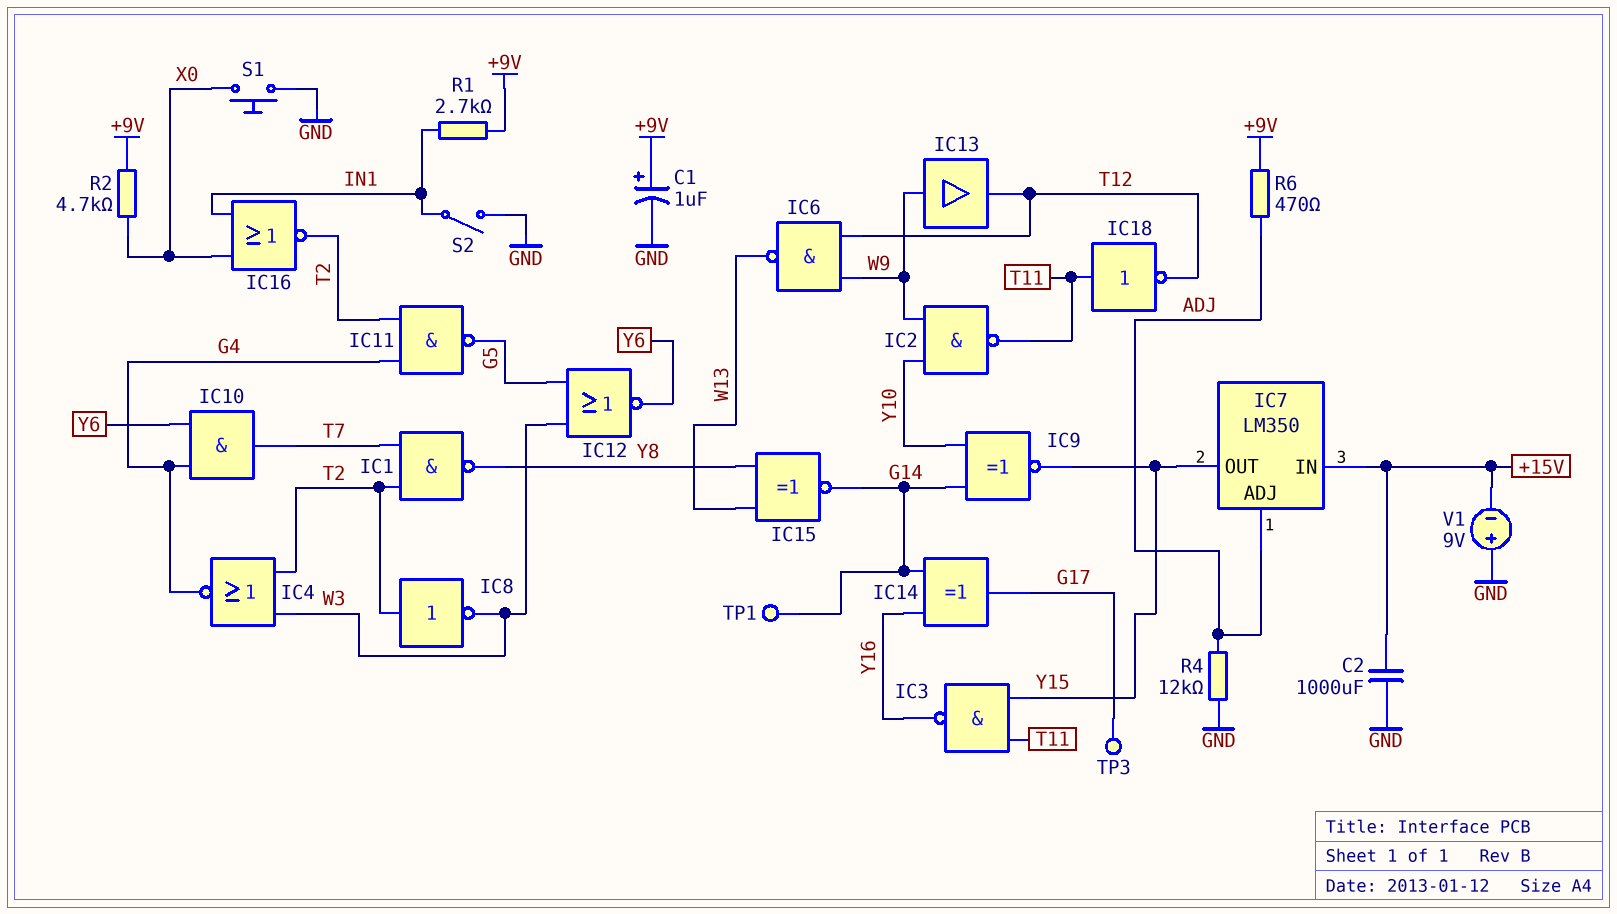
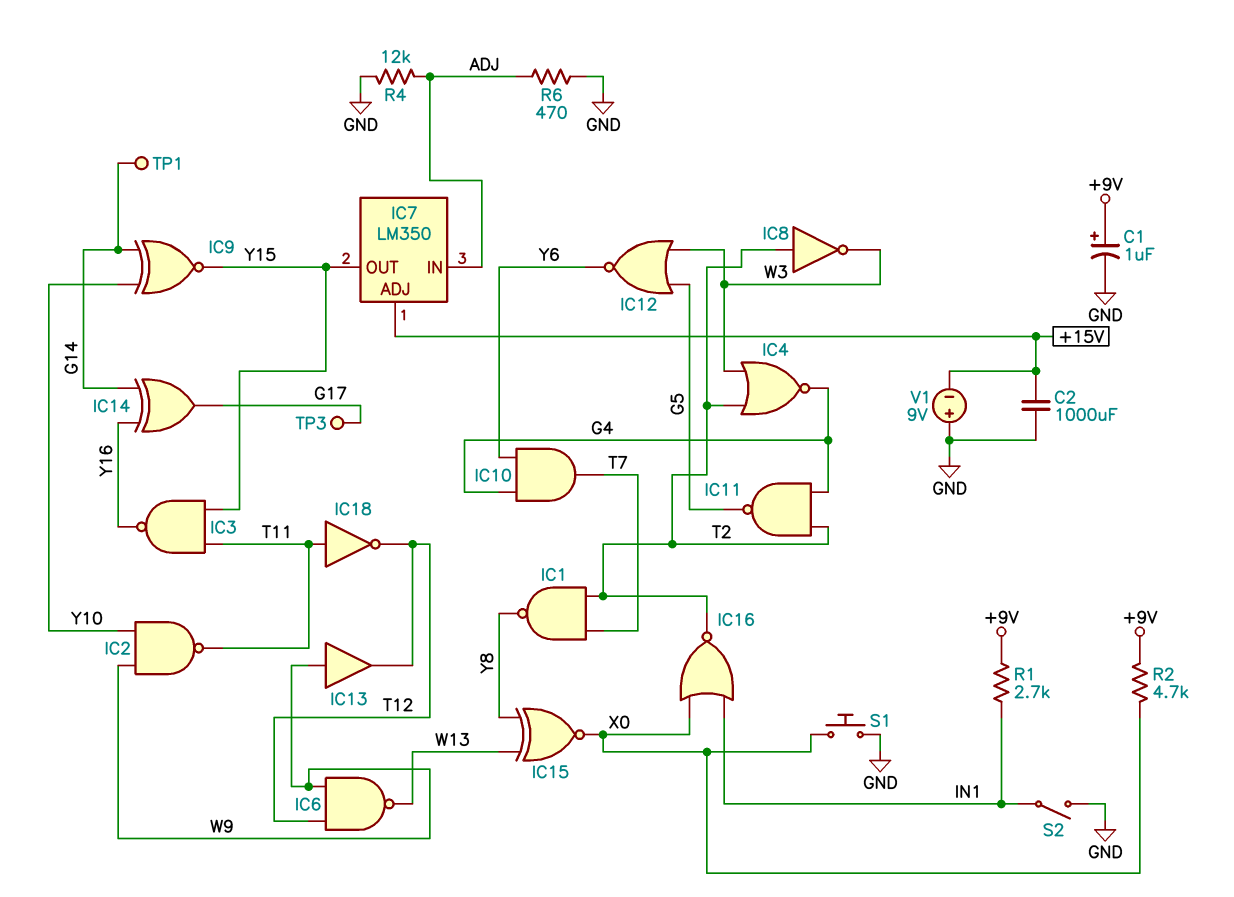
IC7 pin ADJ: ADJ -> +15V
IC7 pin IN: +15V -> ADJ
IC15: XNOR (in W13, in Y8, out G14) -> XNOR (in W13, in Y8, out X0)
R6: 470 (+9V, ADJ) -> 470 (ADJ, GND)

